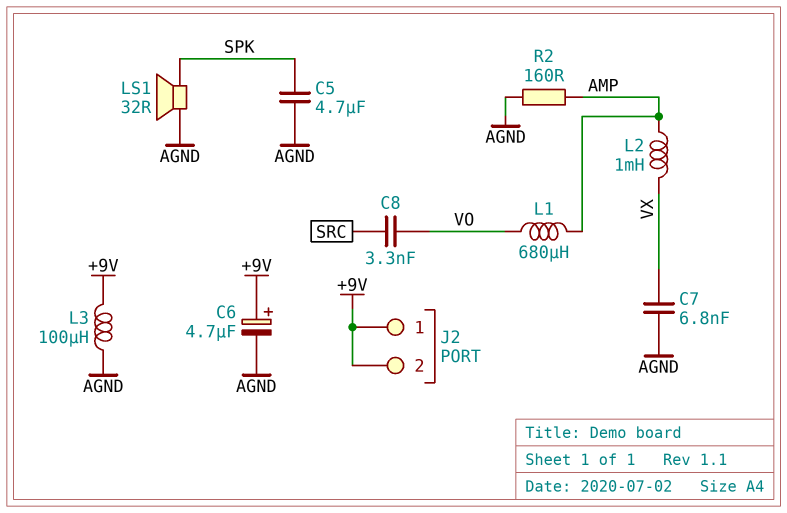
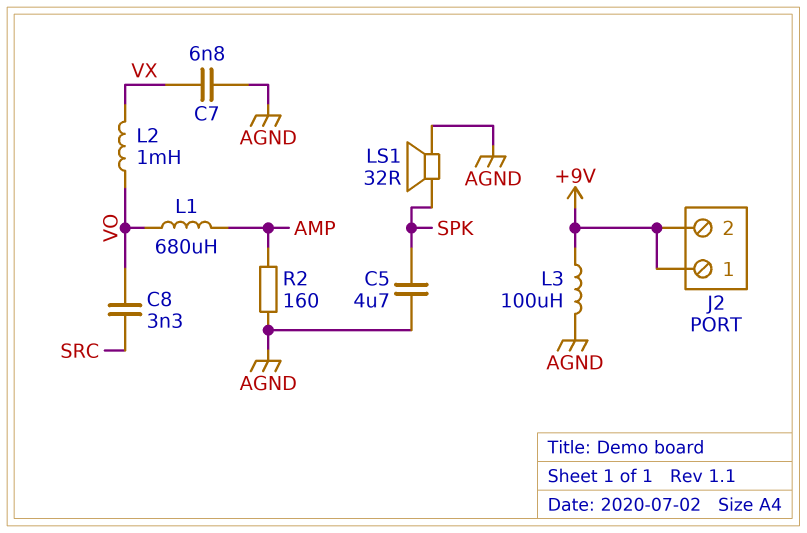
C6: 4.7uF (plus +9V, minus AGND) -> none
L2: 1mH (AMP, VX) -> 1mH (VO, VX)

